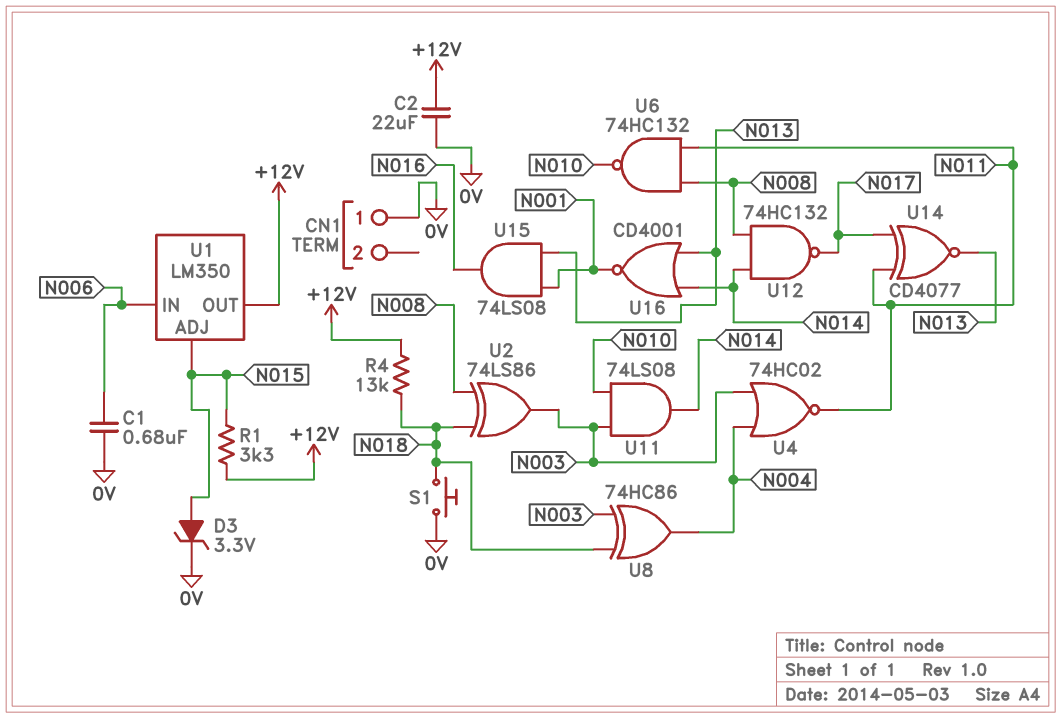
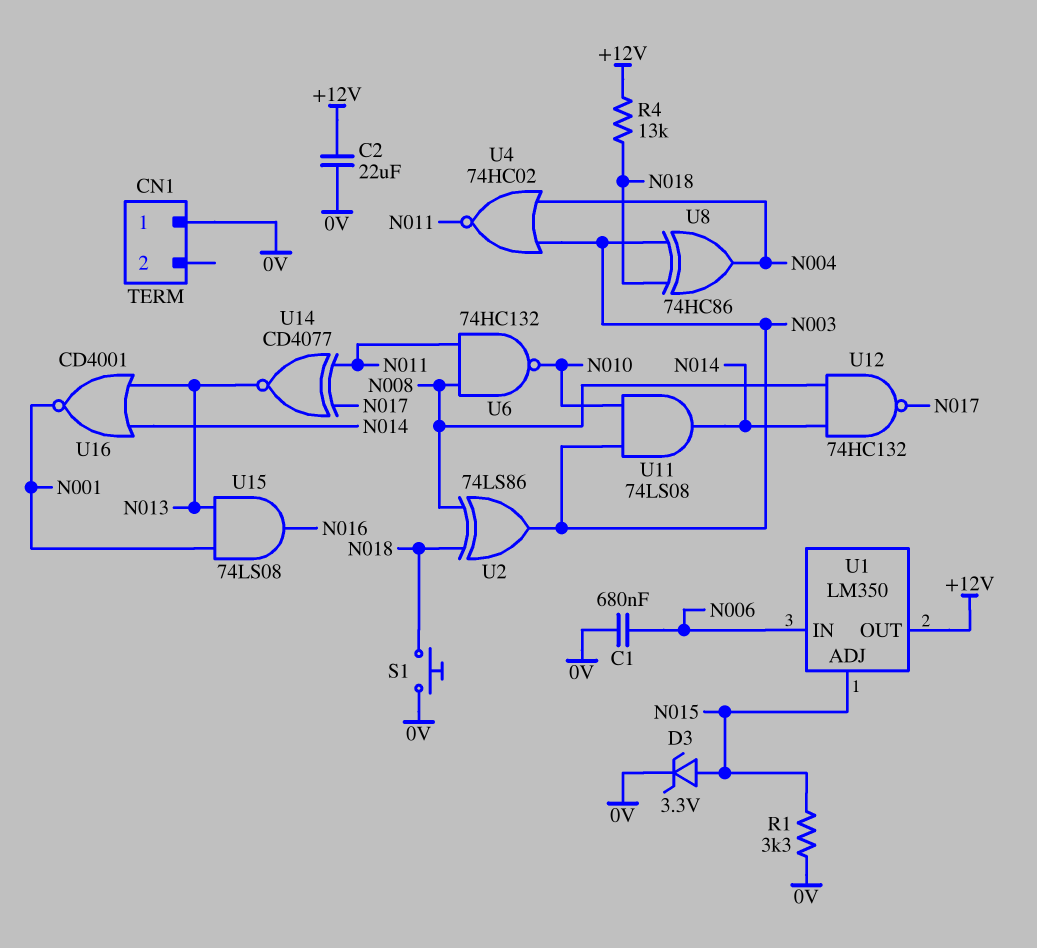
R1: 3.3k (+12V, N015) -> 3.3k (0V, N015)

